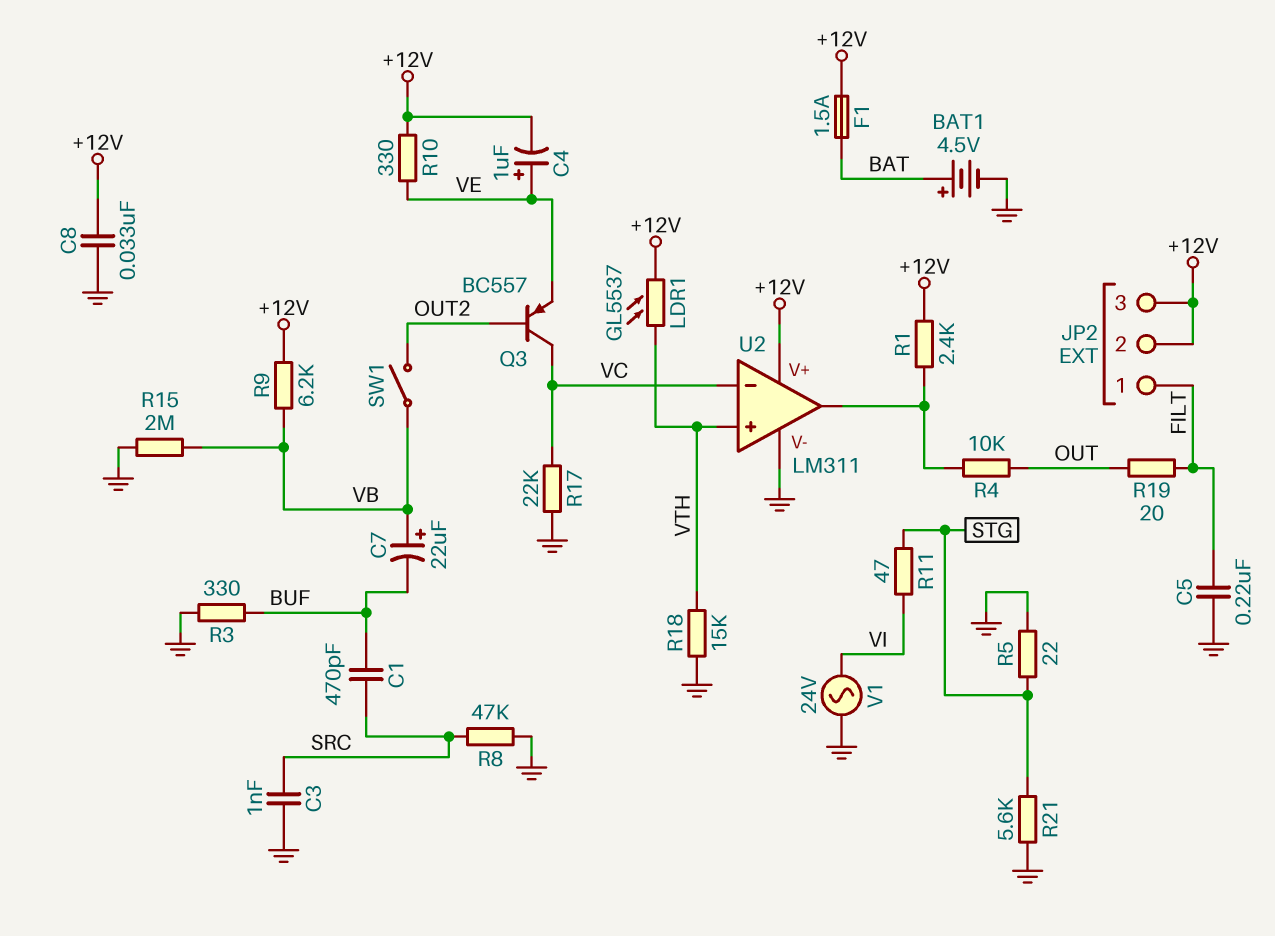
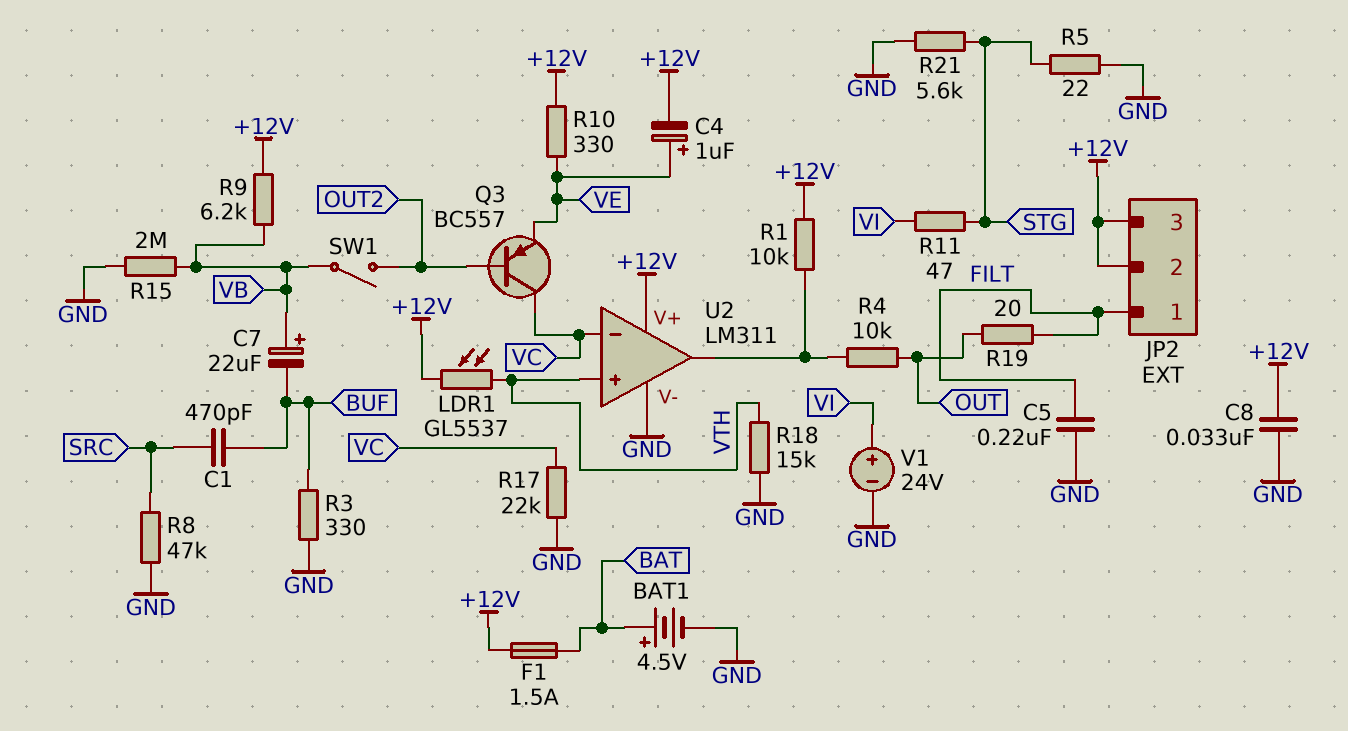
C3: 1nF (GND, SRC) -> none
R1: 2.4k (+12V, U2/out) -> 10k (+12V, U2/out)
V1: AC 24V (GND, VI) -> 24V (plus VI, minus GND)

